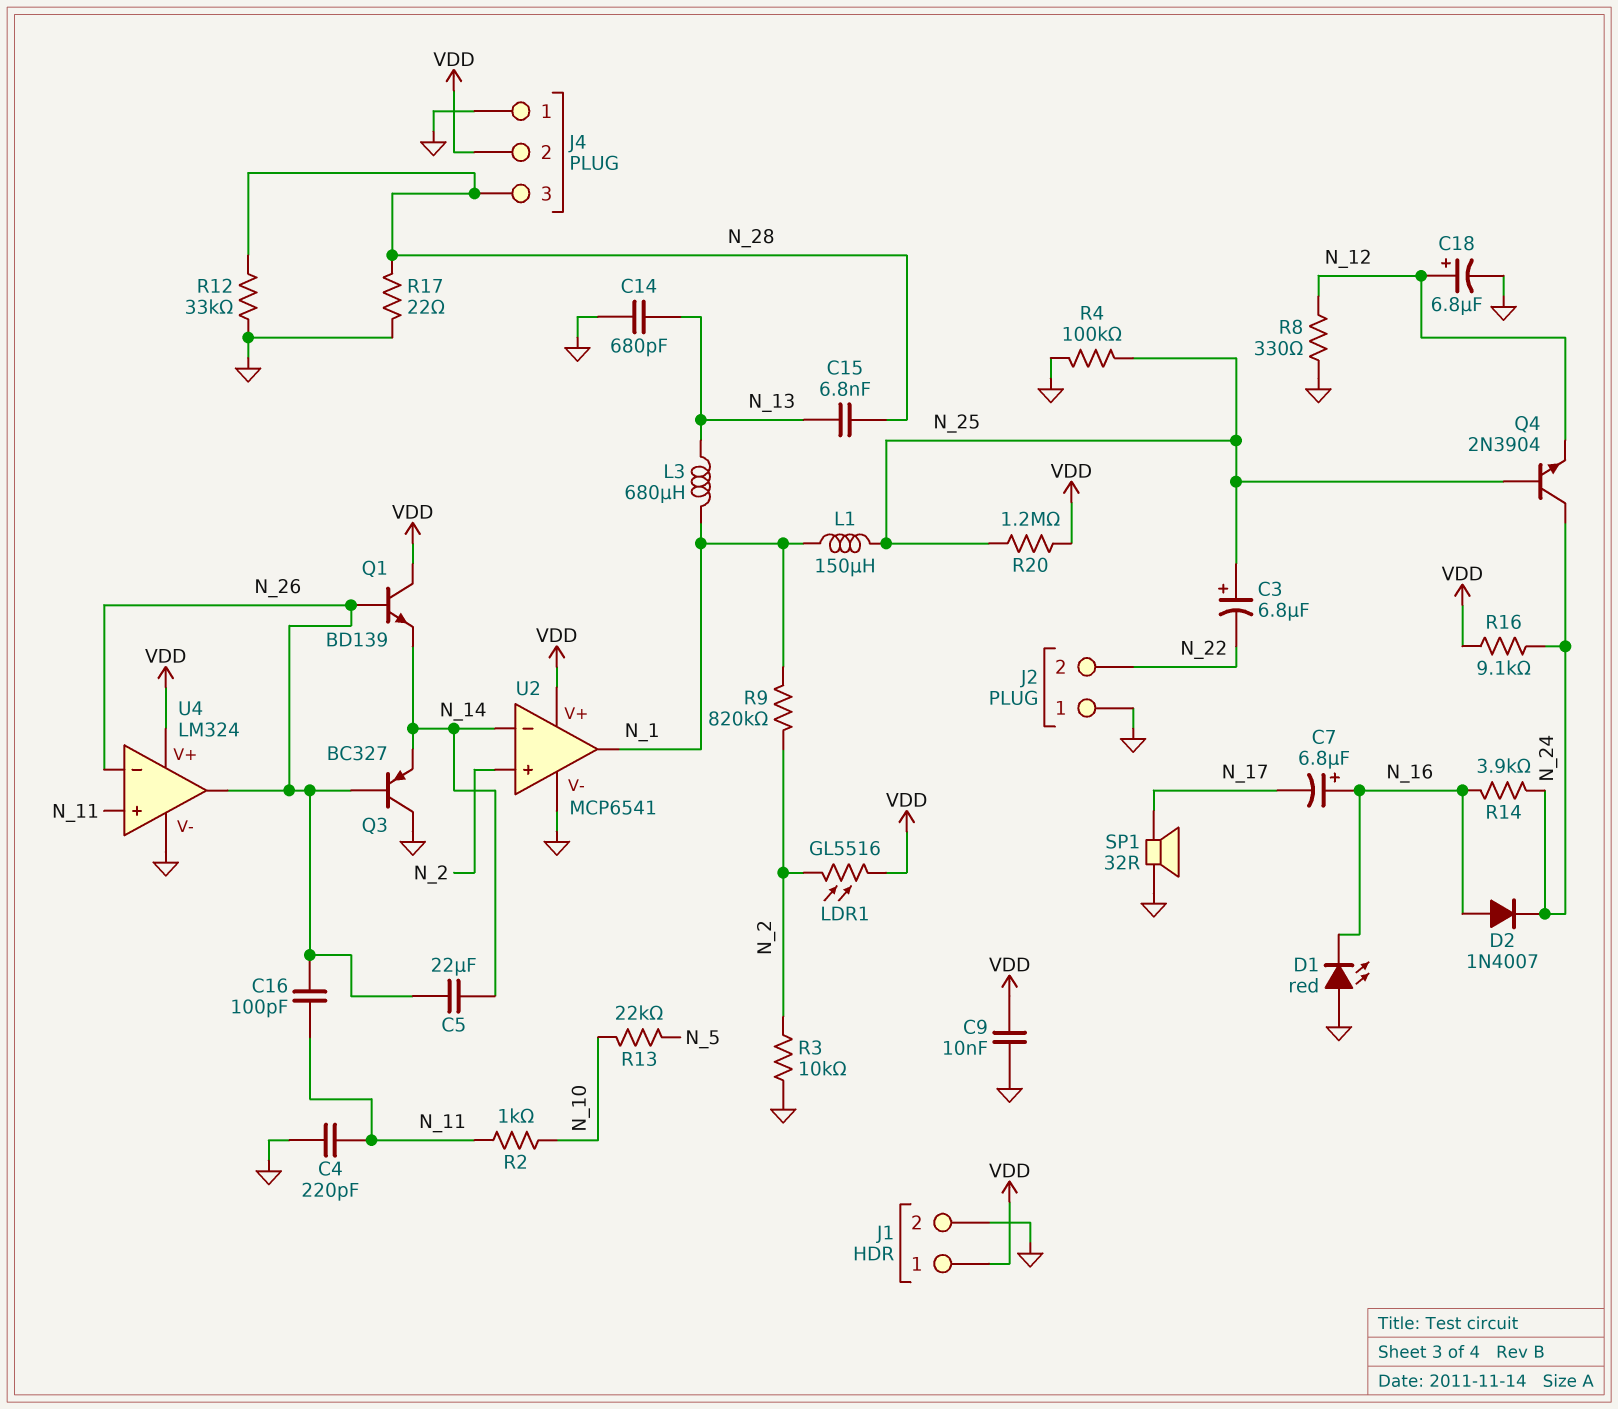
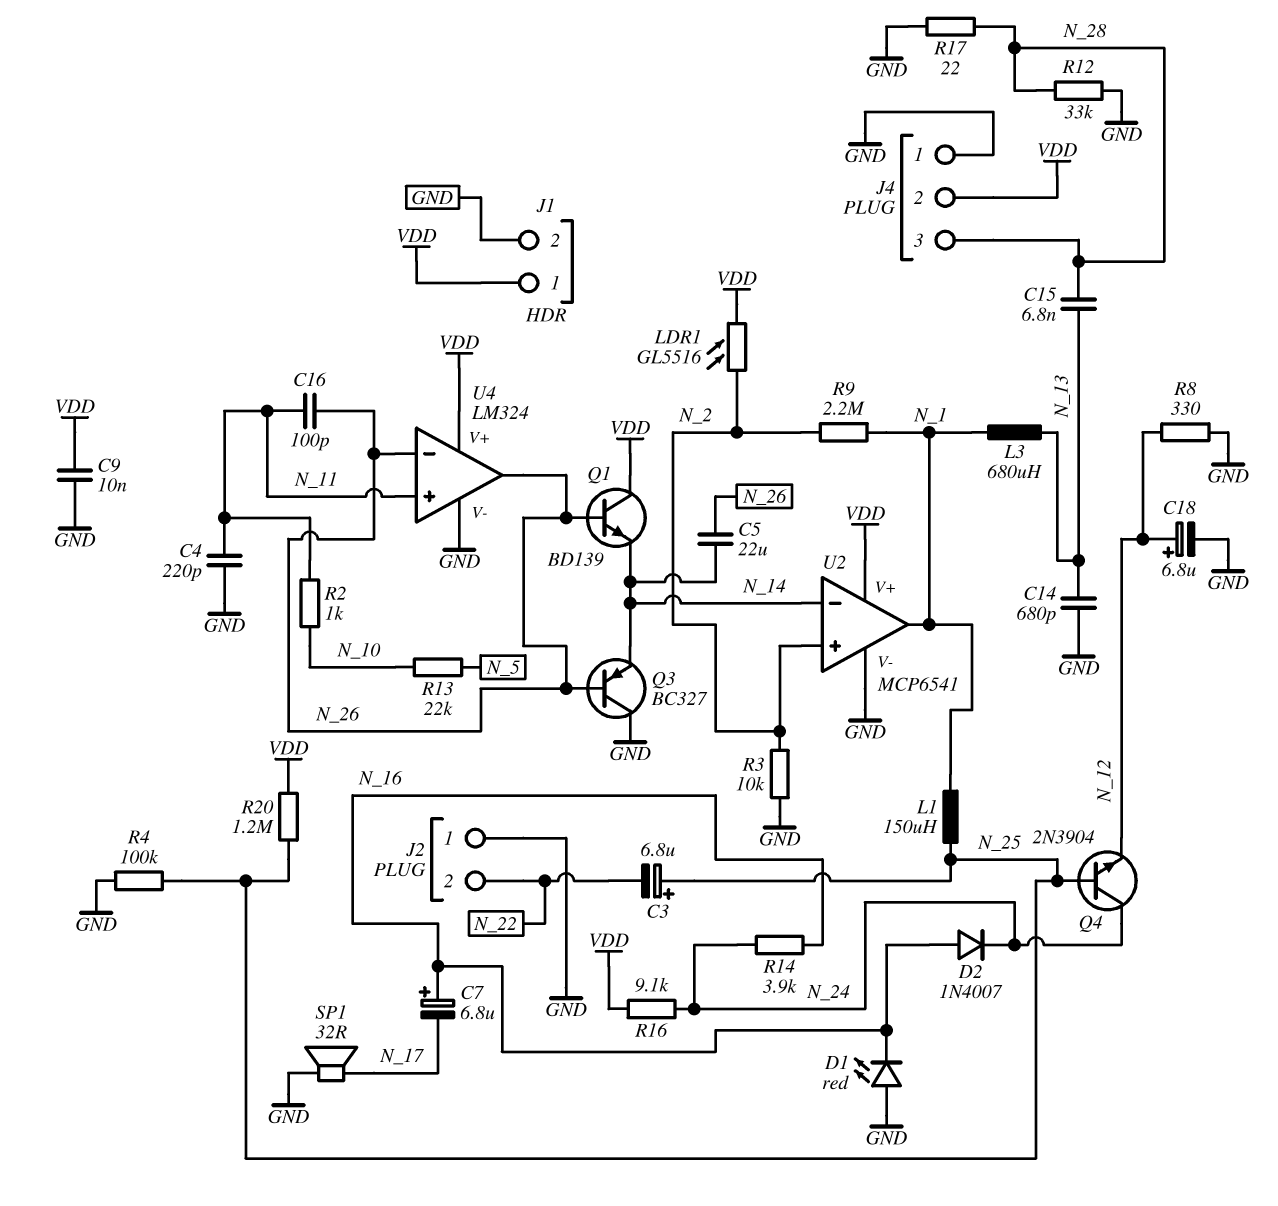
R9: 820k (N_1, N_2) -> 2.2M (N_1, N_2)

